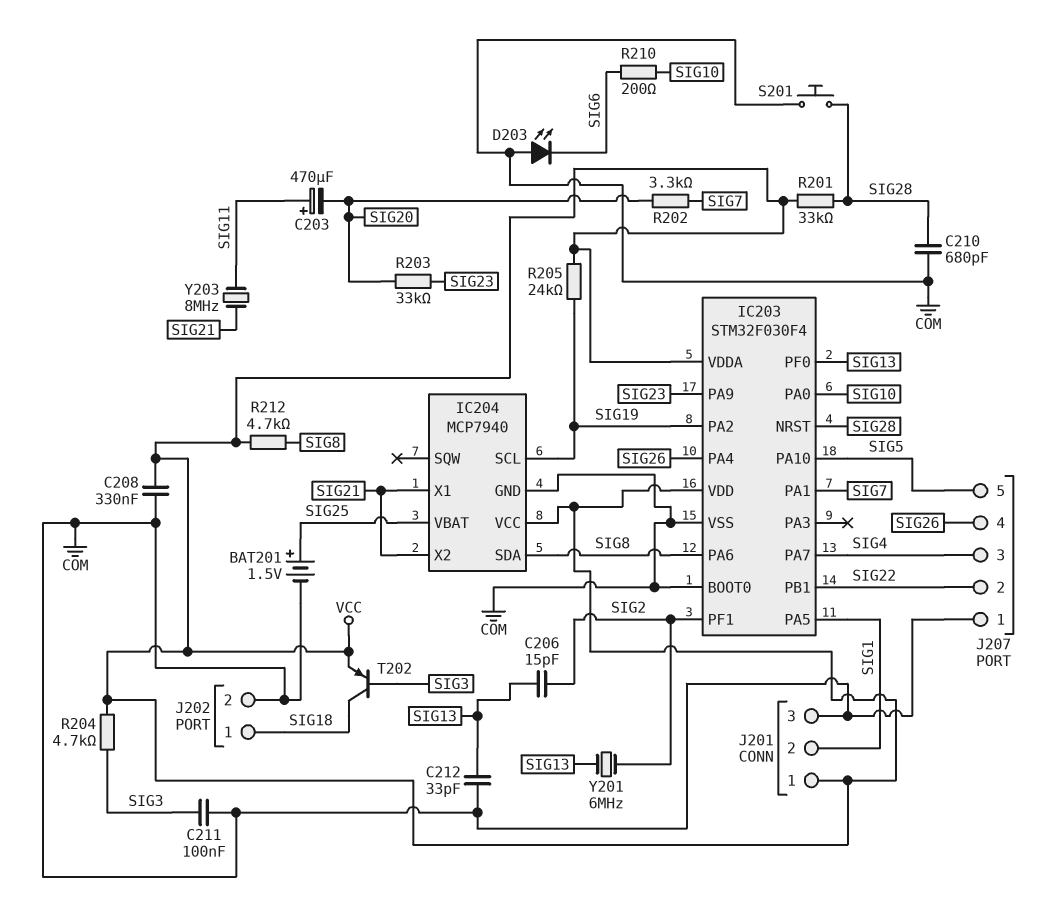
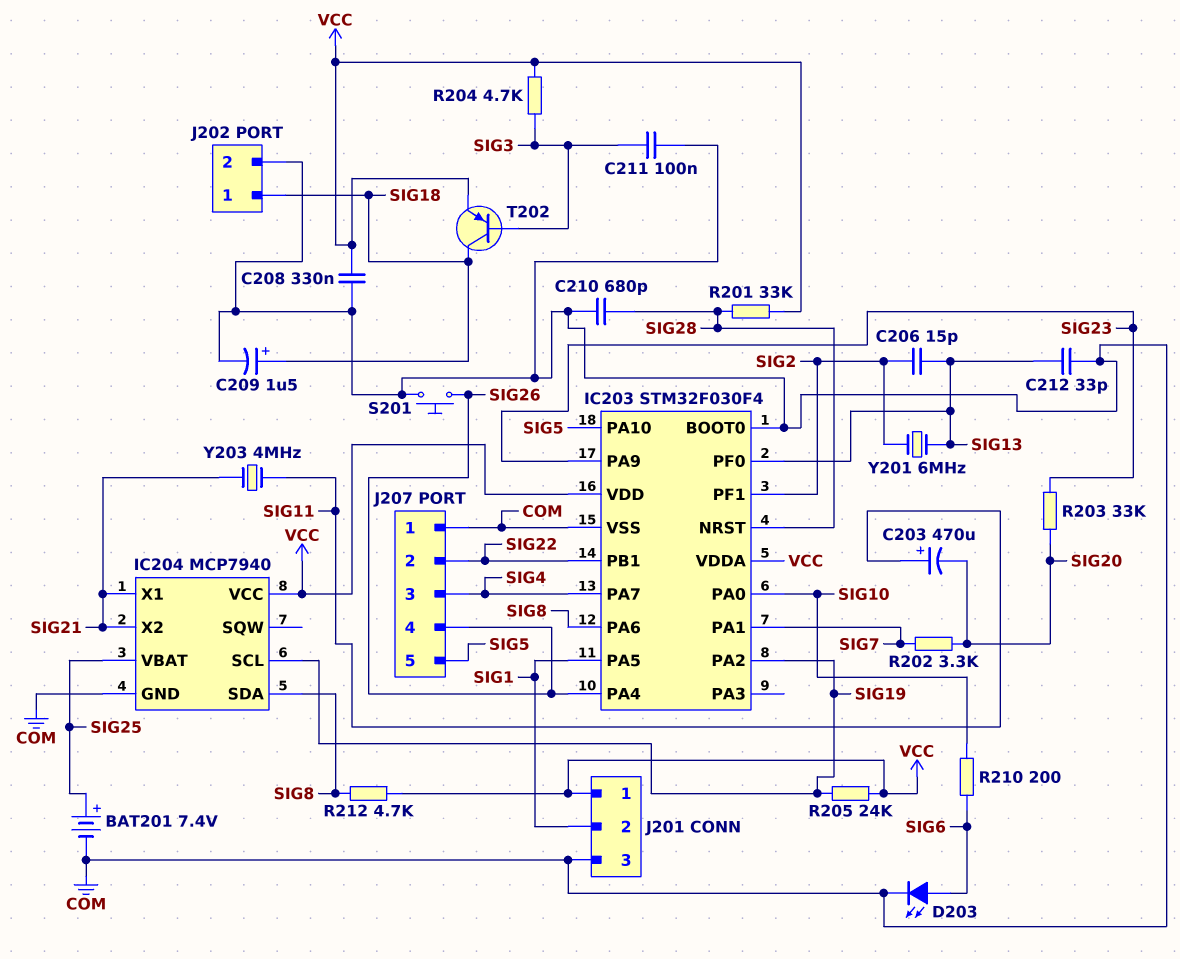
BAT201: 1.5V (plus SIG25, minus COM) -> 7.4V (plus SIG25, minus COM)
C209: none -> 1.5uF (plus SIG18, minus COM)
D203: LED (A COM, K SIG6) -> LED (A SIG6, K COM)
S201: button (COM, SIG28) -> button (COM, SIG26)
Y203: 8MHz (SIG11, SIG21) -> 4MHz (SIG11, SIG21)

